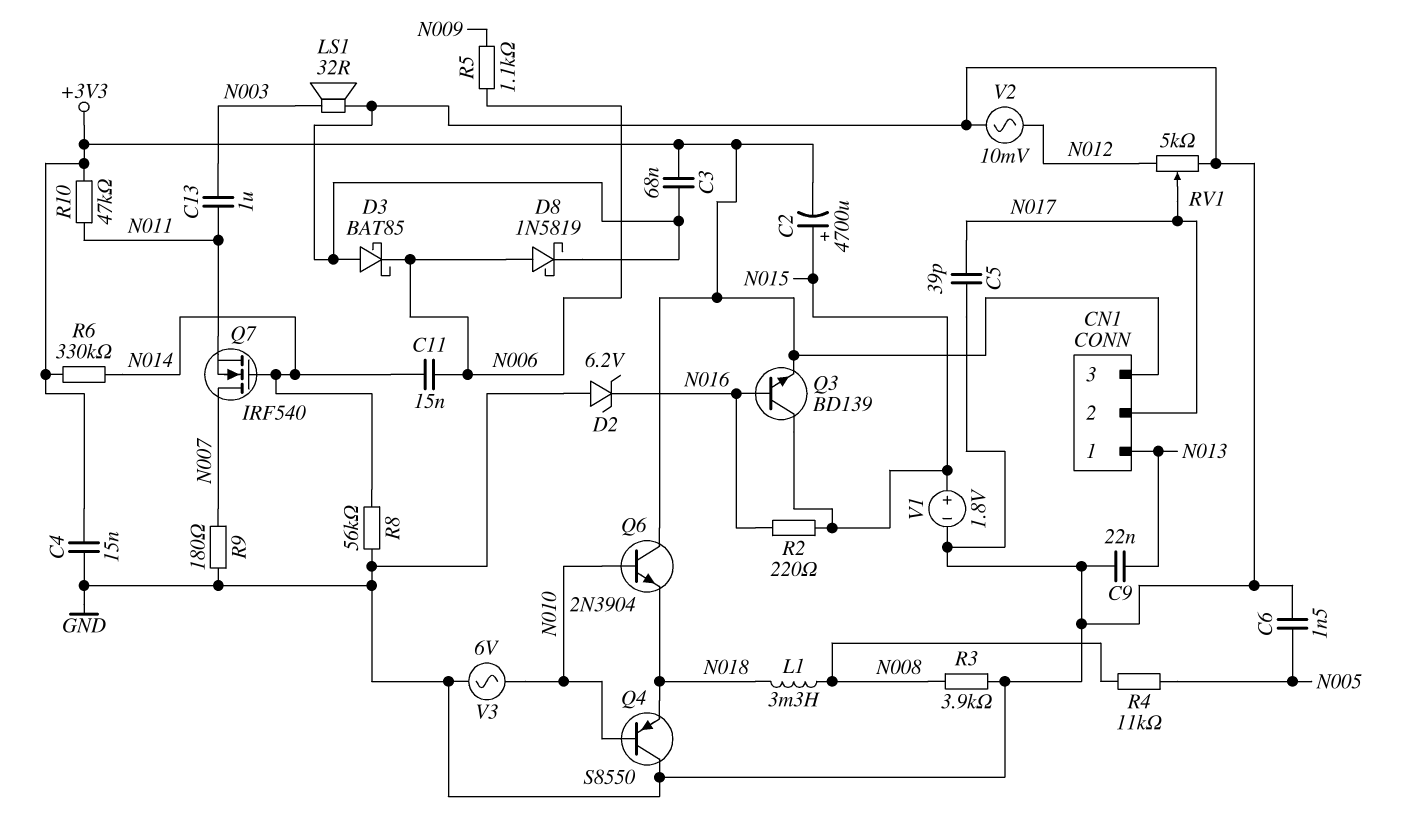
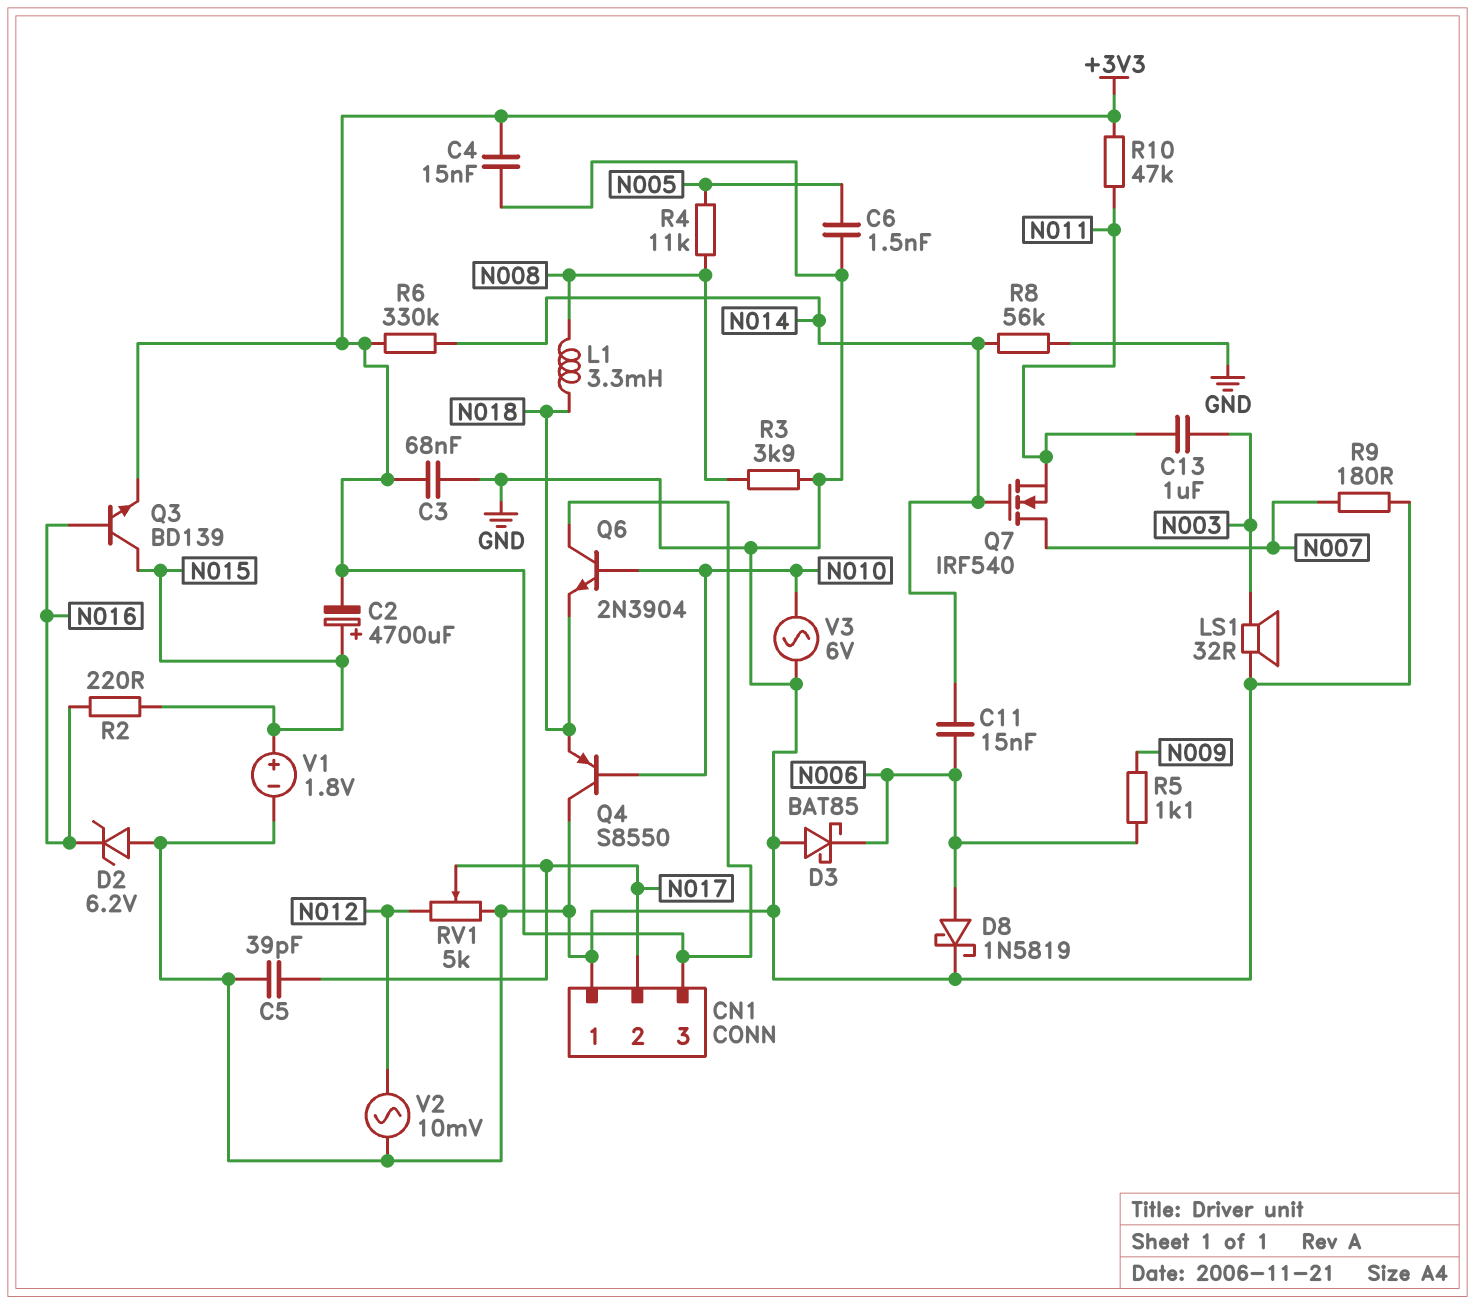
C9: 22nF (GND, N013) -> none
CN1 pin 1: N013 -> GND

